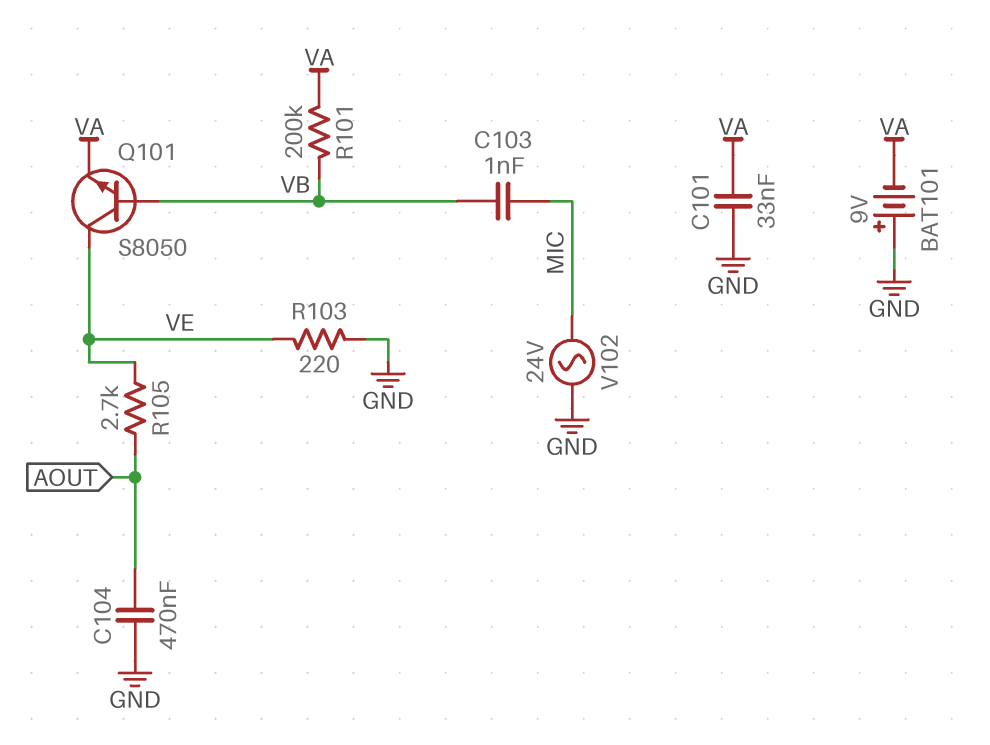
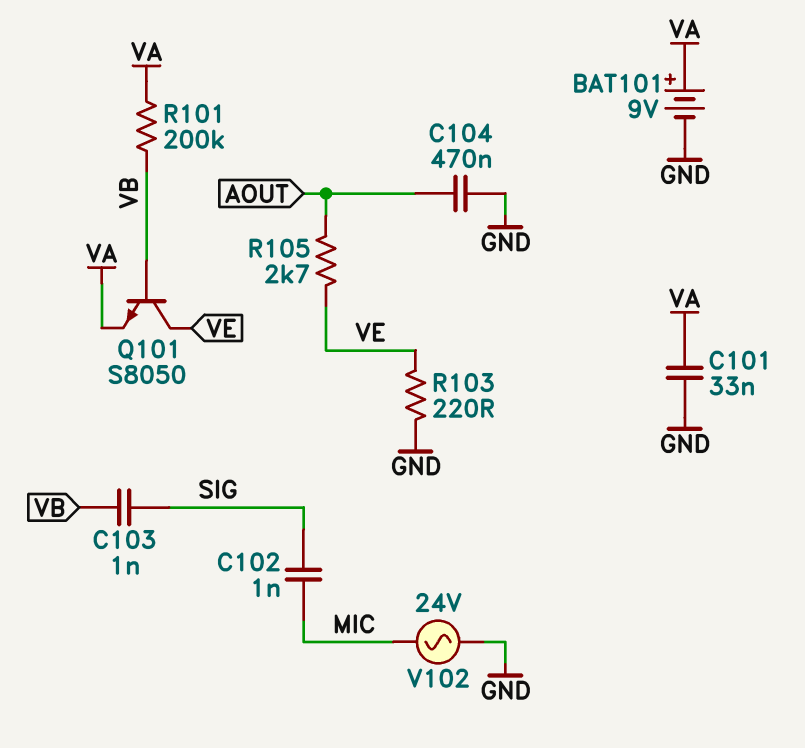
BAT101: 9V (plus GND, minus VA) -> 9V (plus VA, minus GND)
C102: none -> 1nF (MIC, SIG)
C103: 1nF (MIC, VB) -> 1nF (SIG, VB)

